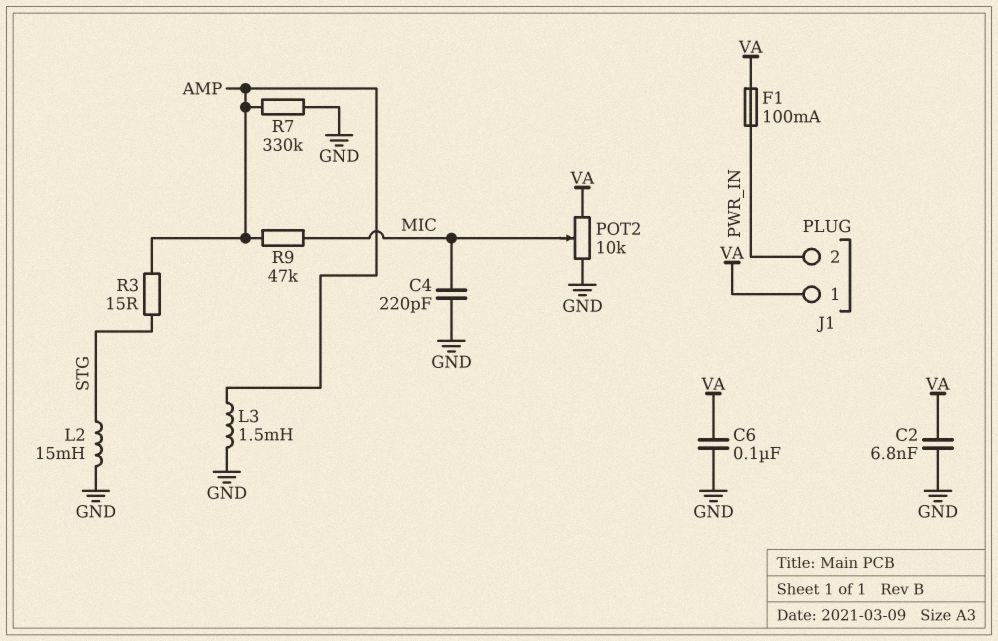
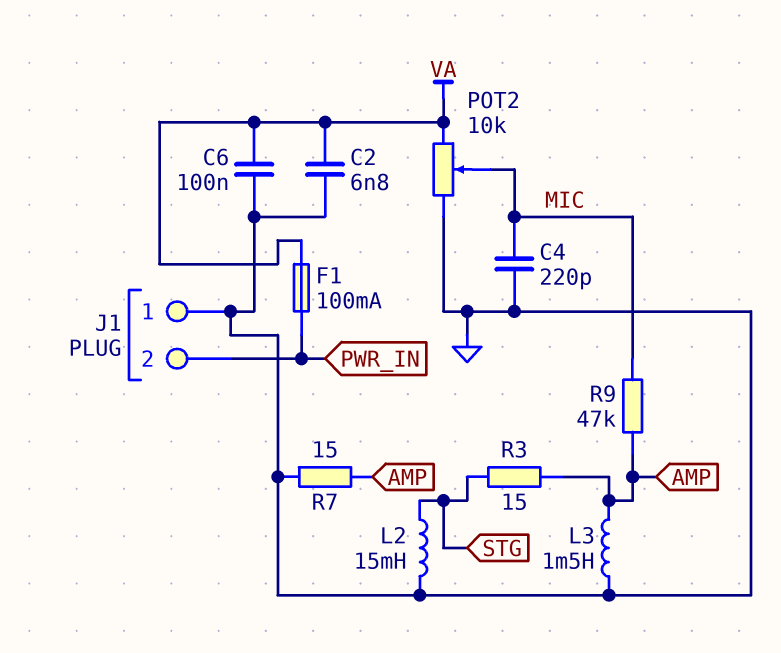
J1 pin 1: VA -> GND
R7: 330k (AMP, GND) -> 15 (AMP, GND)

